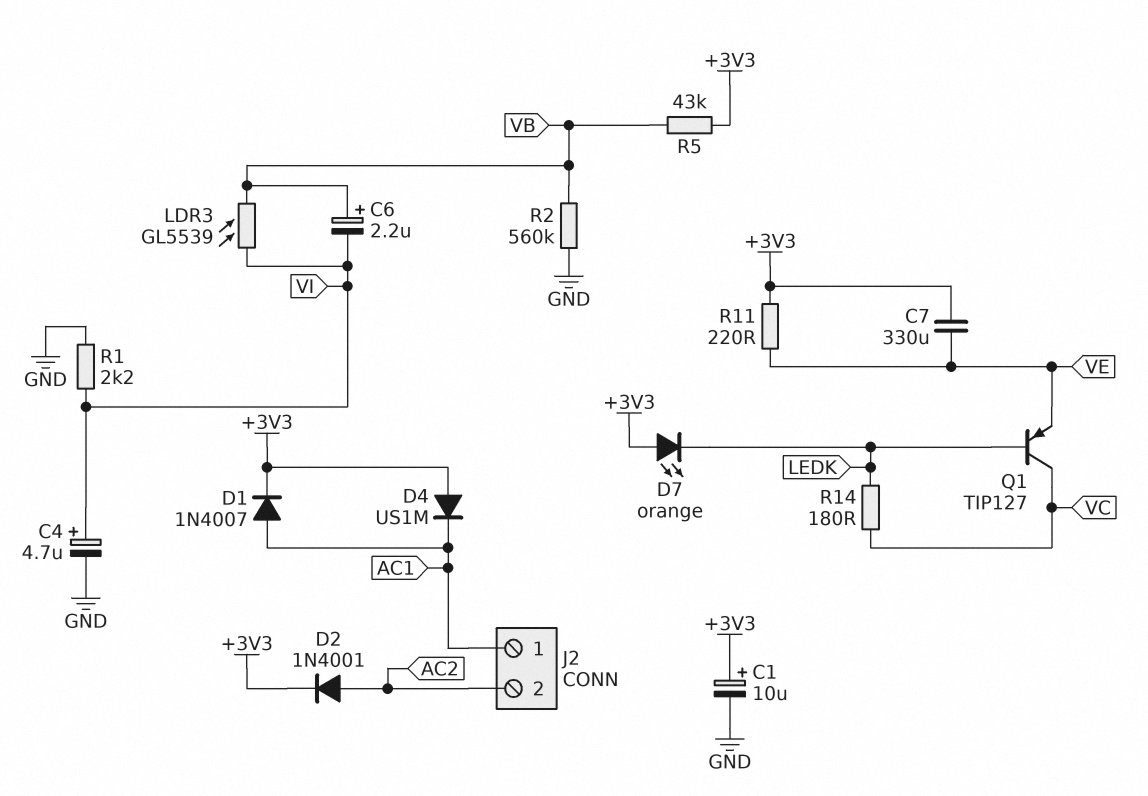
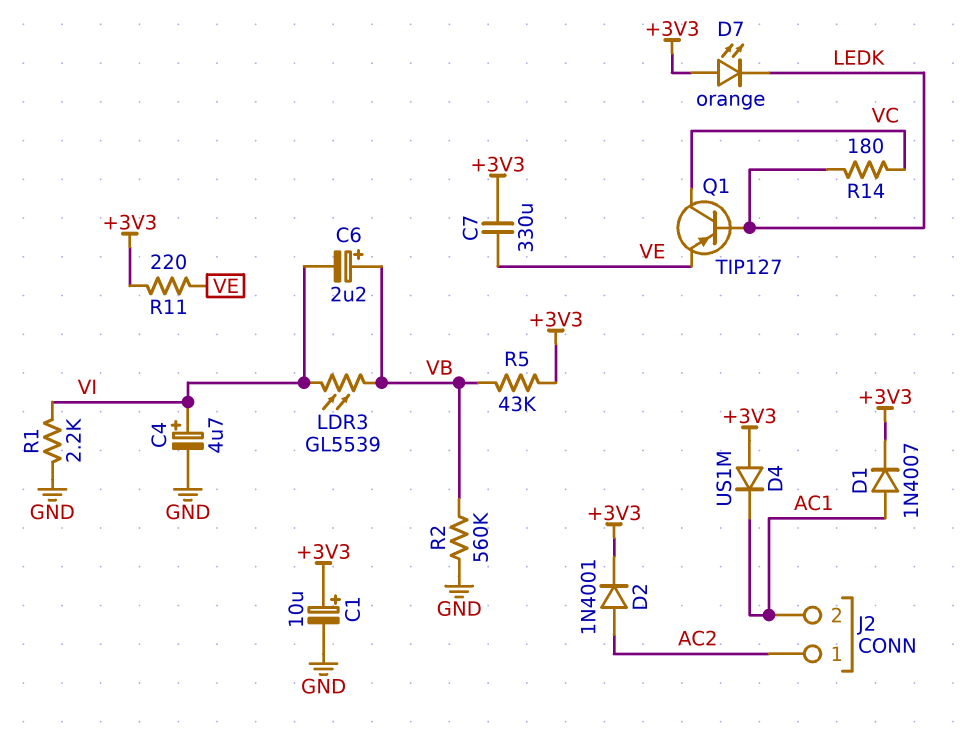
J2 pin 1: AC1 -> AC2
J2 pin 2: AC2 -> AC1

